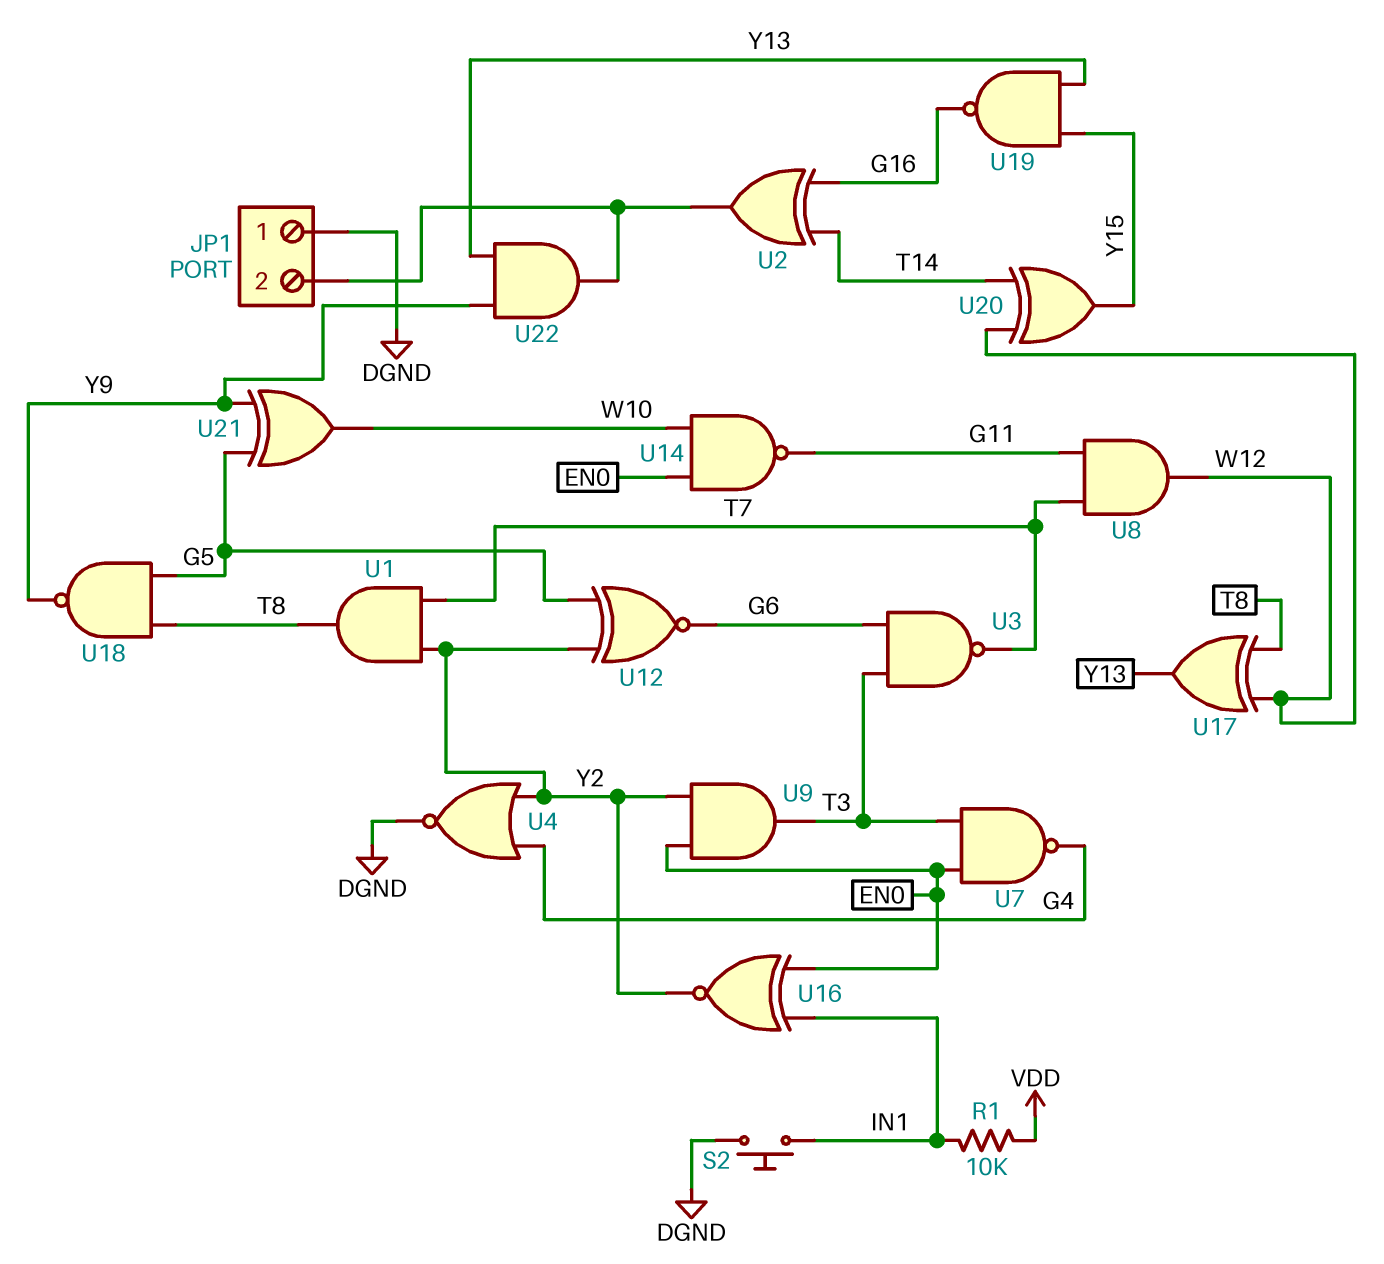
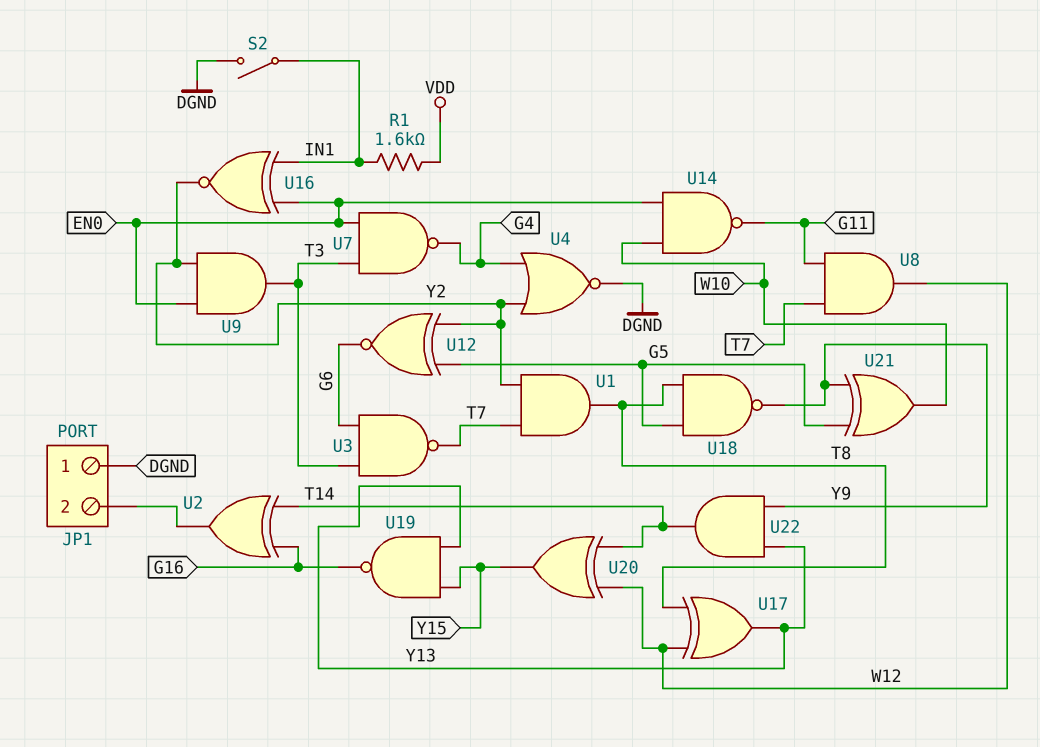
R1: 10k (IN1, VDD) -> 1.6k (IN1, VDD)
S2: button (DGND, IN1) -> switch (DGND, IN1)
U22: AND (in Y9, in Y13, out JP1/2) -> AND (in Y9, in Y13, out T14)

